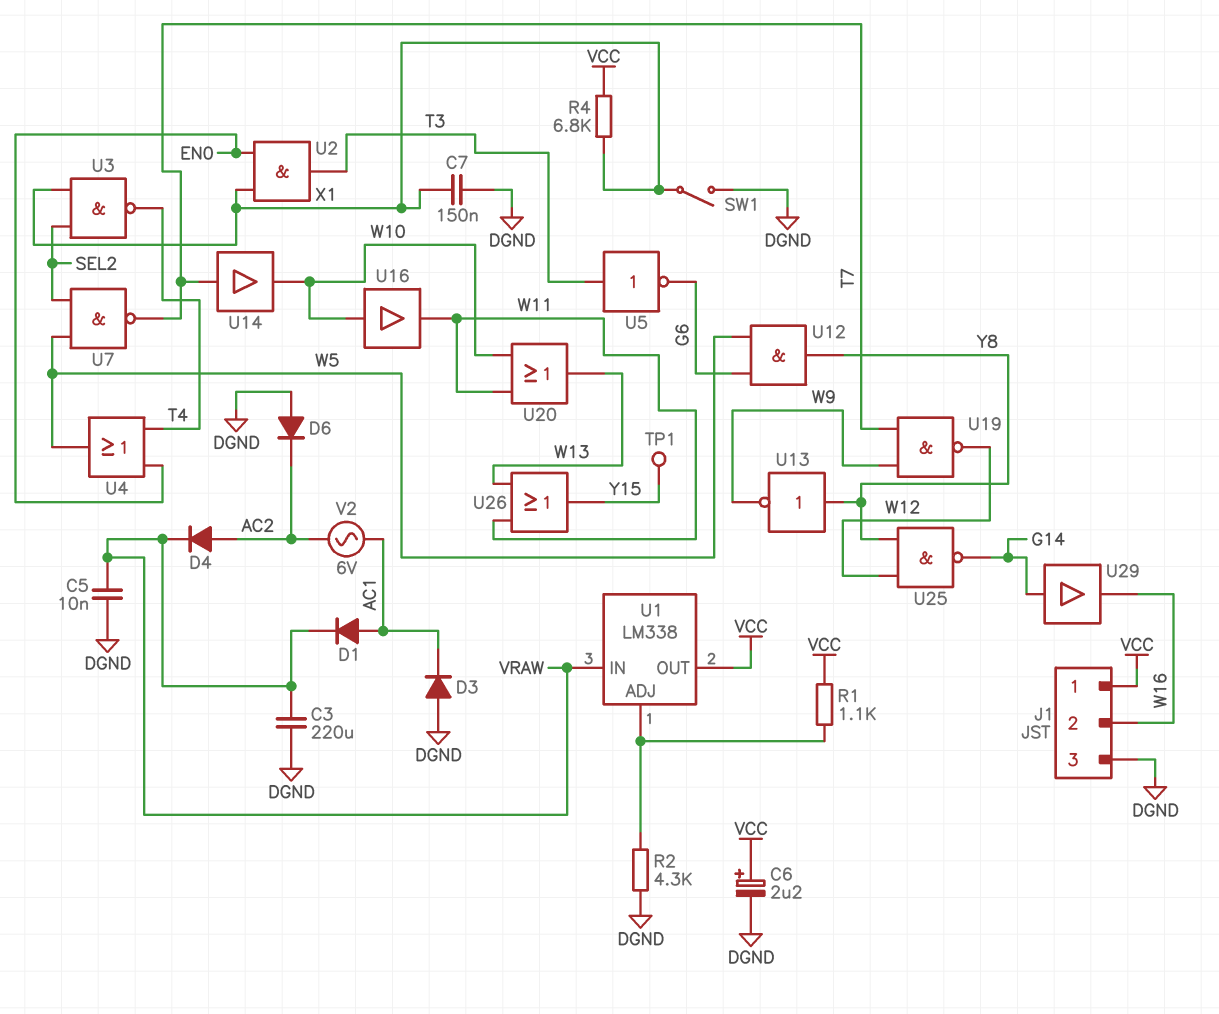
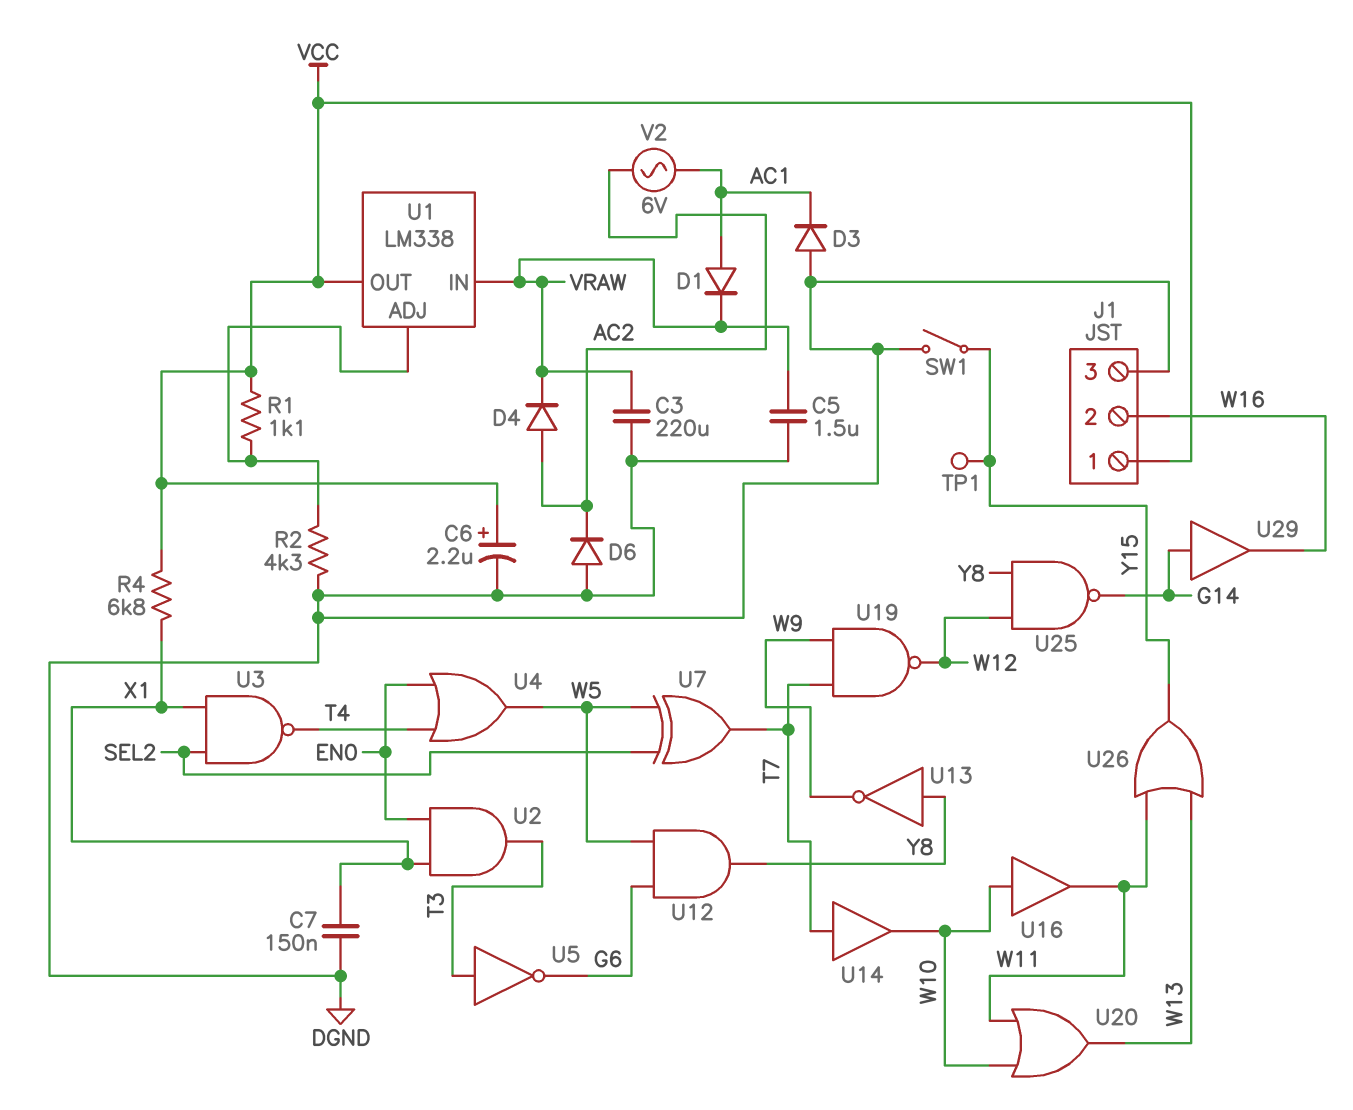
C5: 10nF (DGND, VRAW) -> 1.5uF (DGND, VRAW)
SW1: switch (DGND, X1) -> switch (DGND, Y15)
U7: NAND (in SEL2, in W5, out T7) -> XOR (in SEL2, in W5, out T7)

